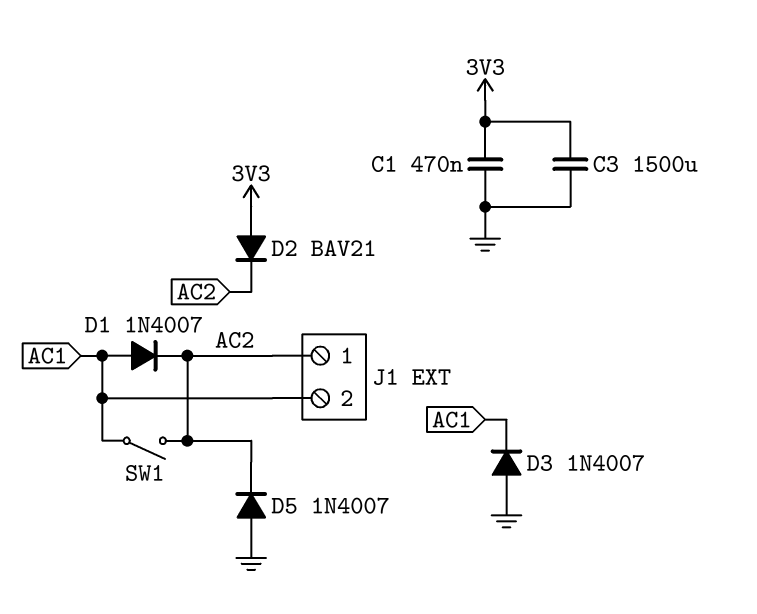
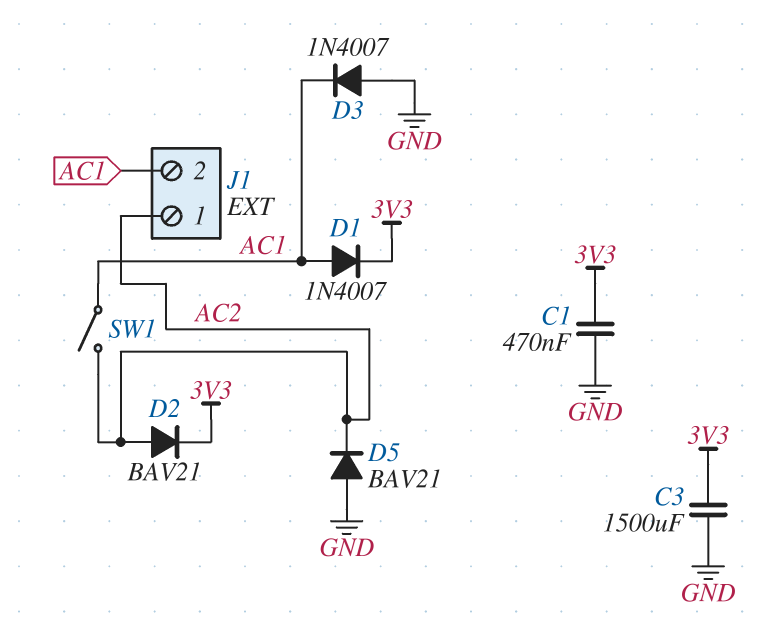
D1: diode 1N4007 (A AC1, K AC2) -> diode 1N4007 (A AC1, K 3V3)
D2: diode BAV21 (A 3V3, K AC2) -> diode BAV21 (A AC2, K 3V3)
D5: diode 1N4007 (A GND, K AC2) -> diode BAV21 (A GND, K AC2)

